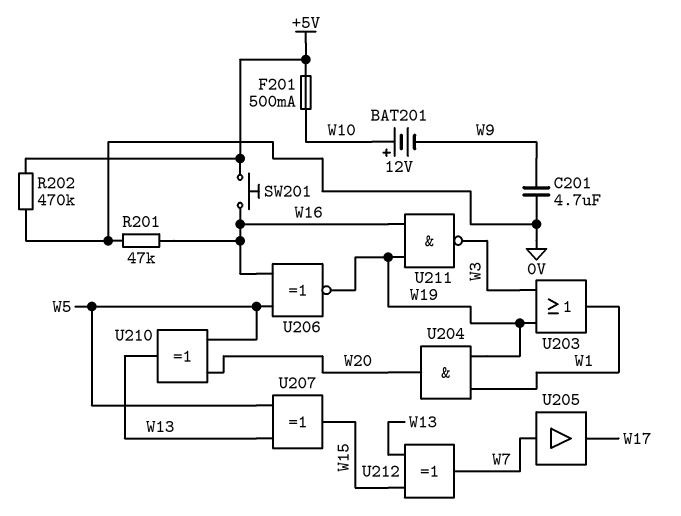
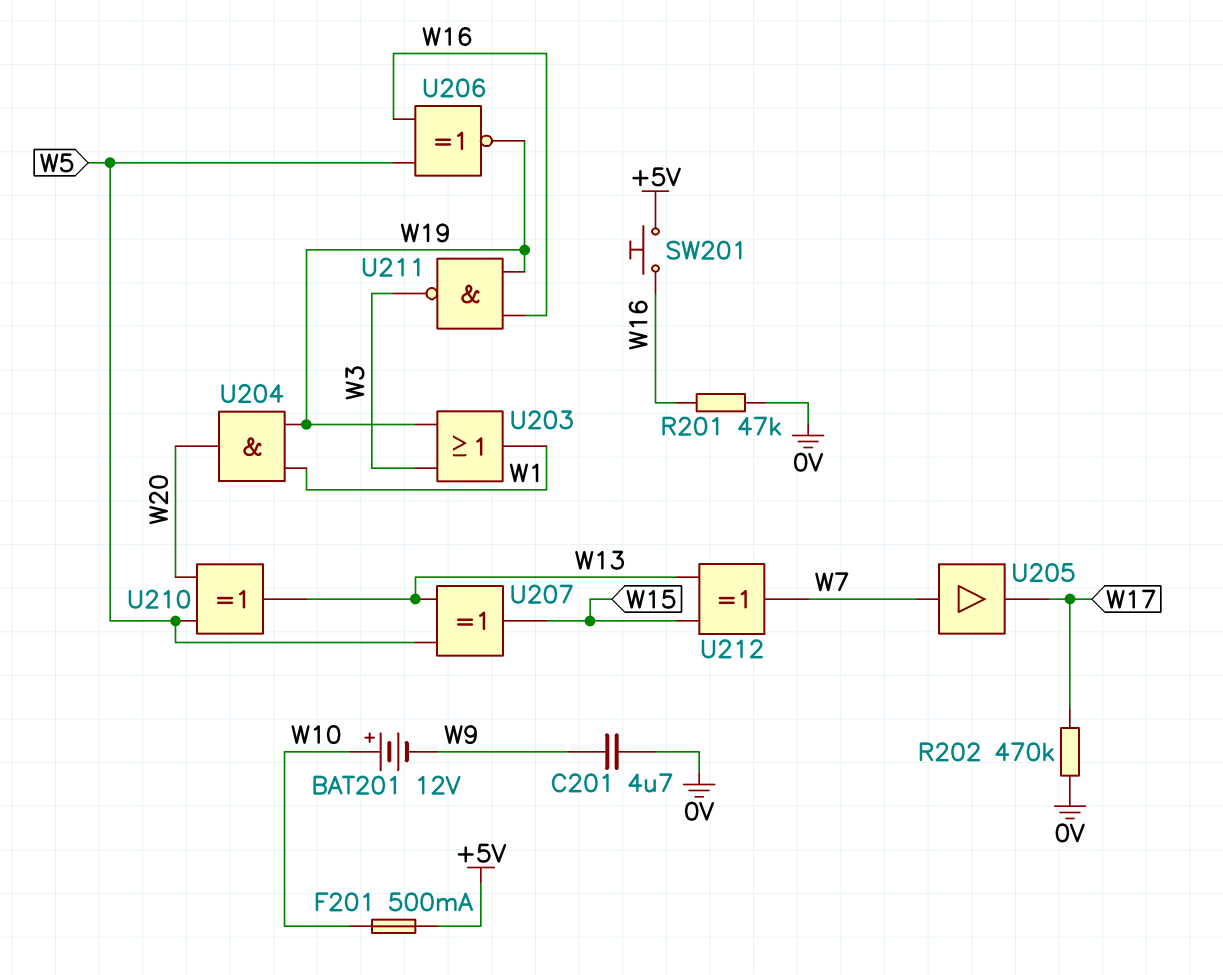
R202: 470k (+5V, 0V) -> 470k (0V, W17)

